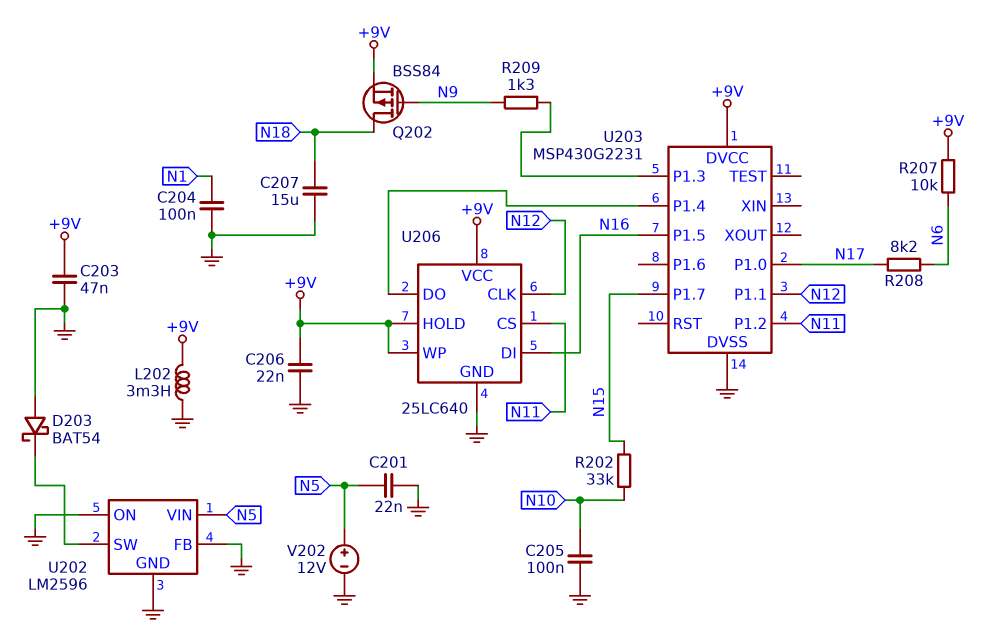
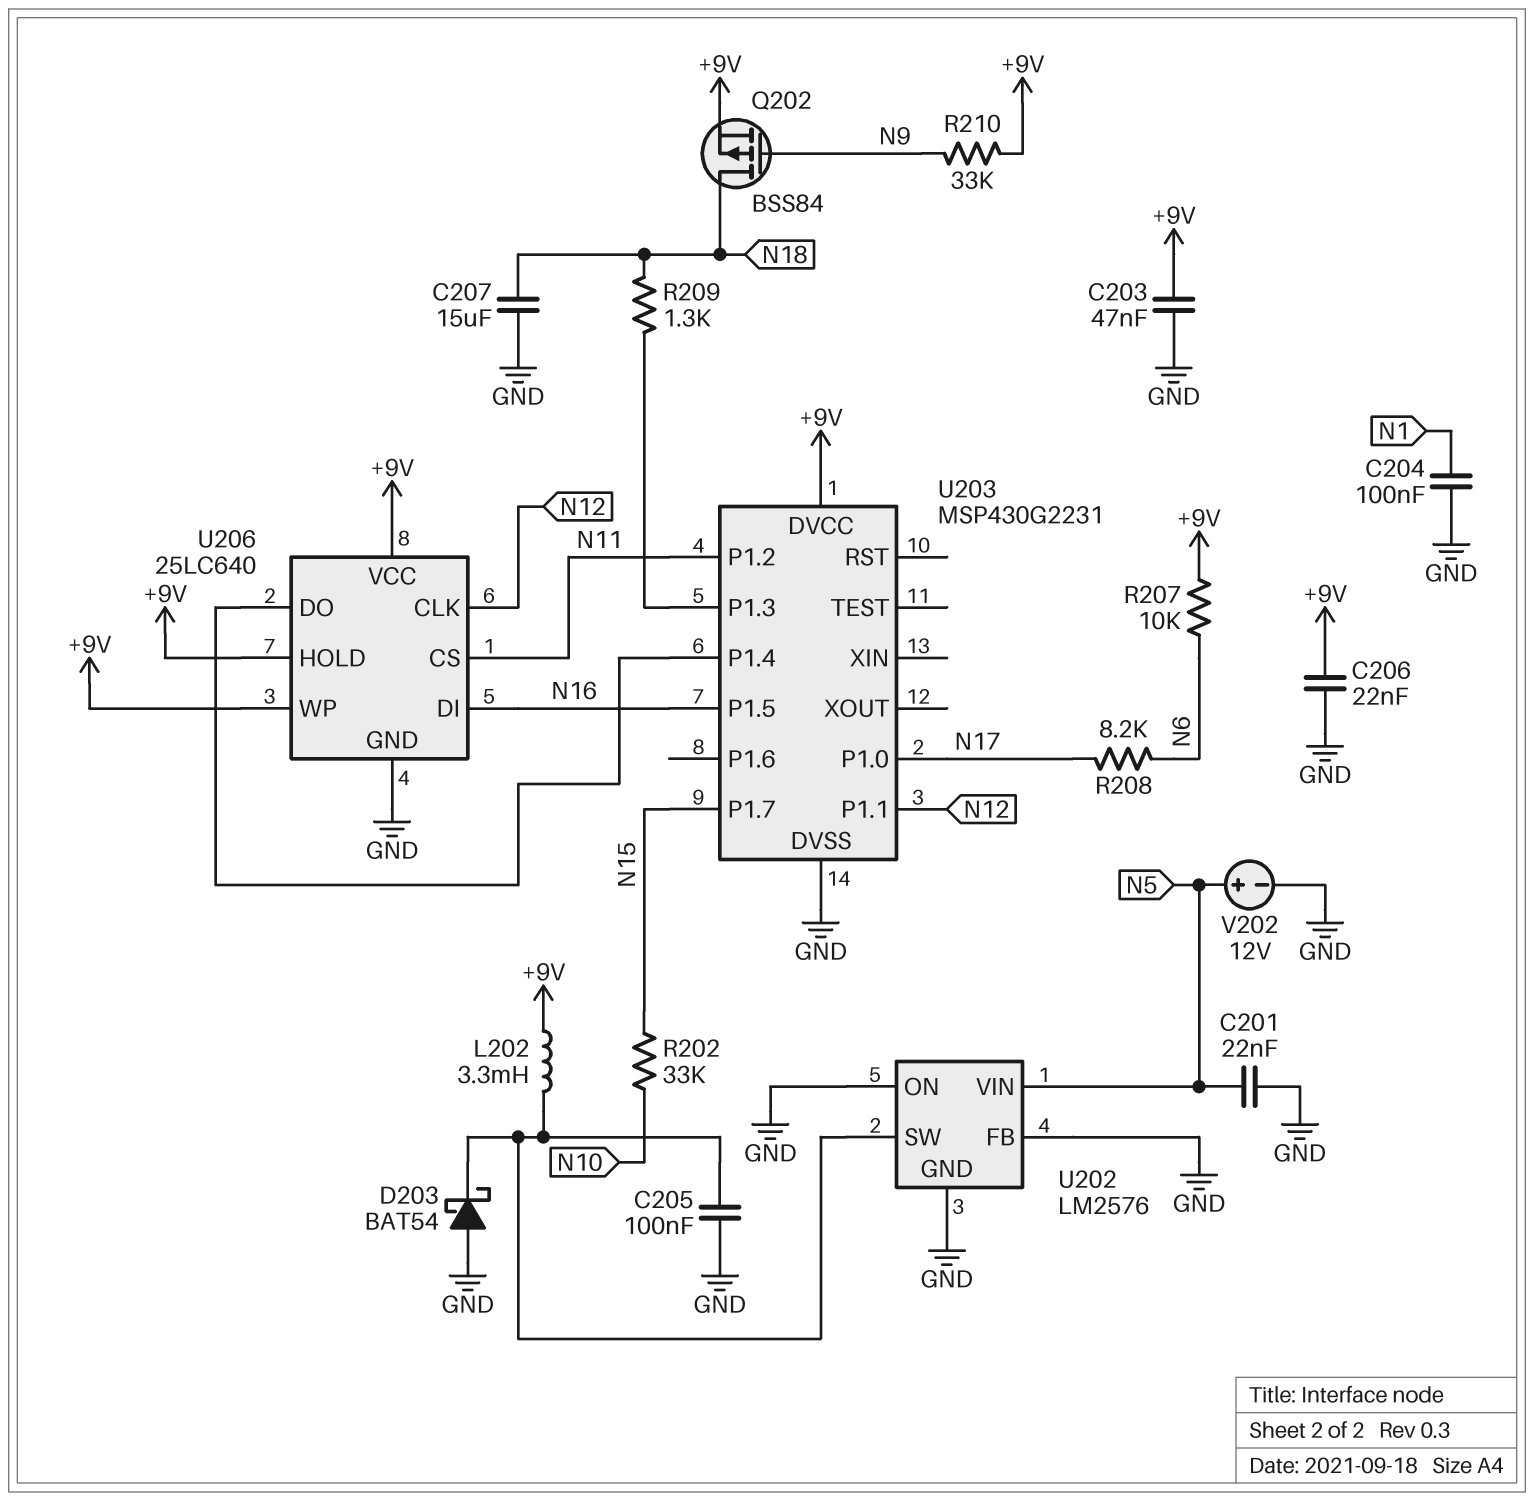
C205: 100nF (GND, N10) -> 100nF (GND, U202/SW)
L202: 3.3mH (+9V, GND) -> 3.3mH (+9V, U202/SW)
R209: 1.3k (N9, U203/P1.3) -> 1.3k (N18, U203/P1.3)
R210: none -> 33k (+9V, N9)
U202: LM2596 -> LM2576

